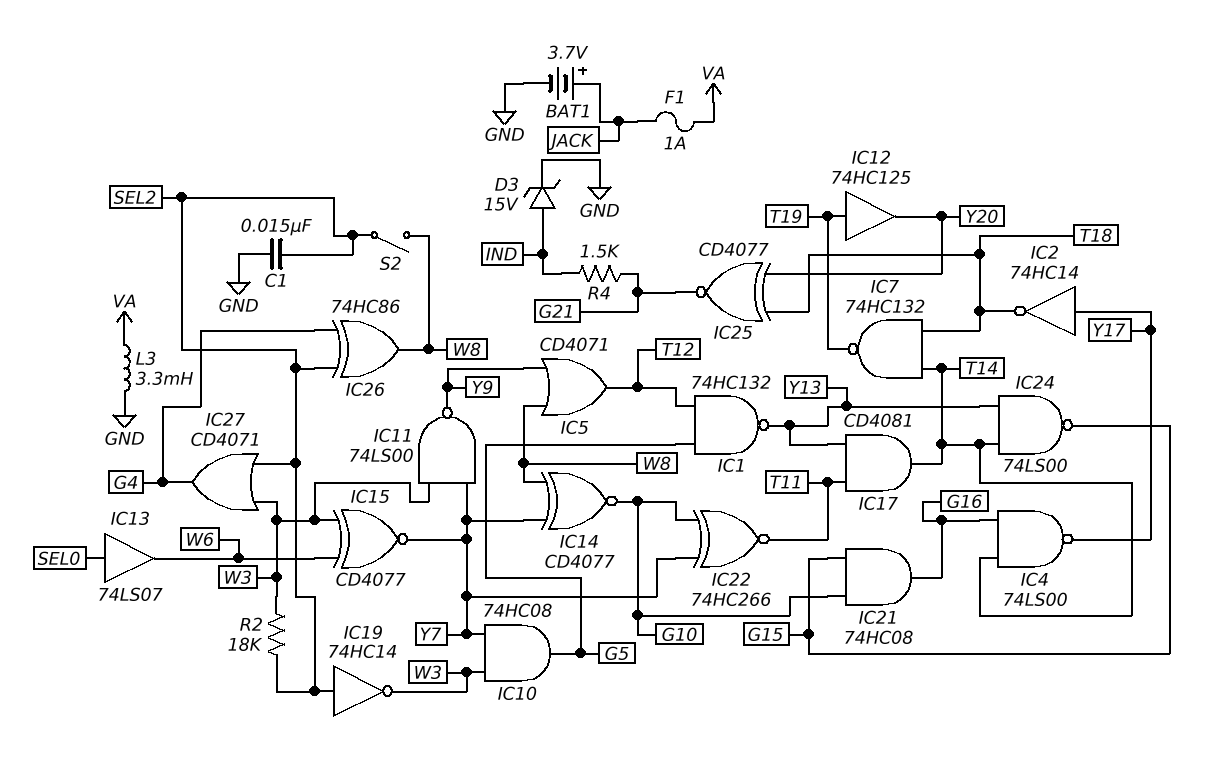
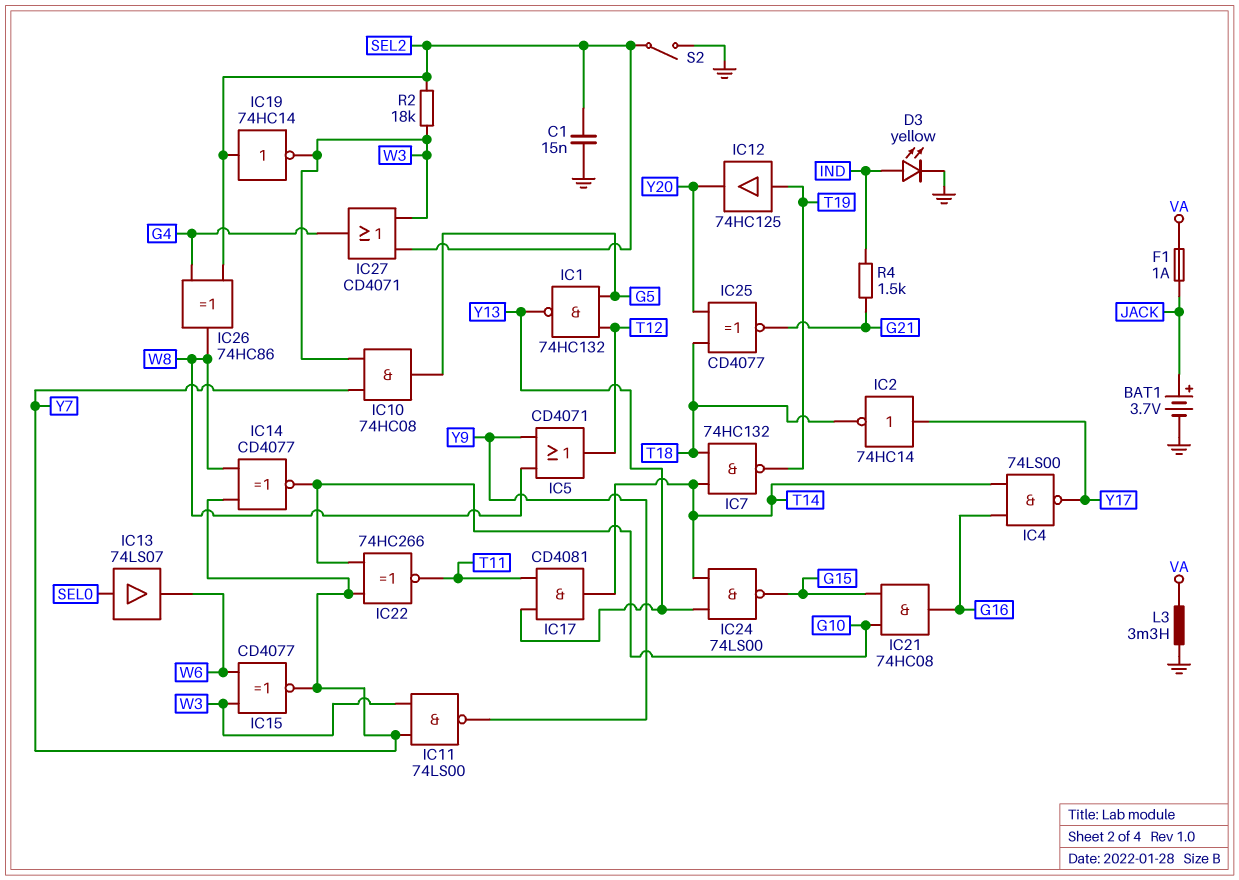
D3: zener 15V (A IND, K GND) -> LED yellow (A IND, K GND)
S2: switch (SEL2, W8) -> switch (GND, SEL2)

